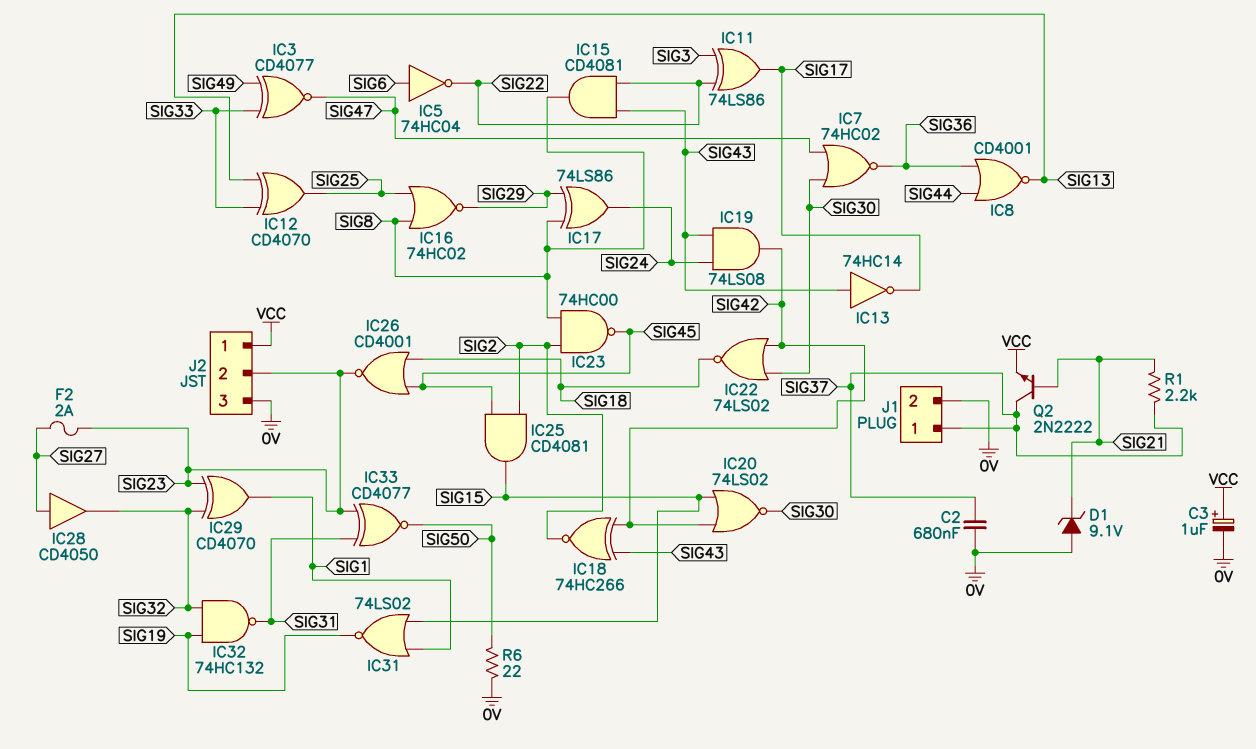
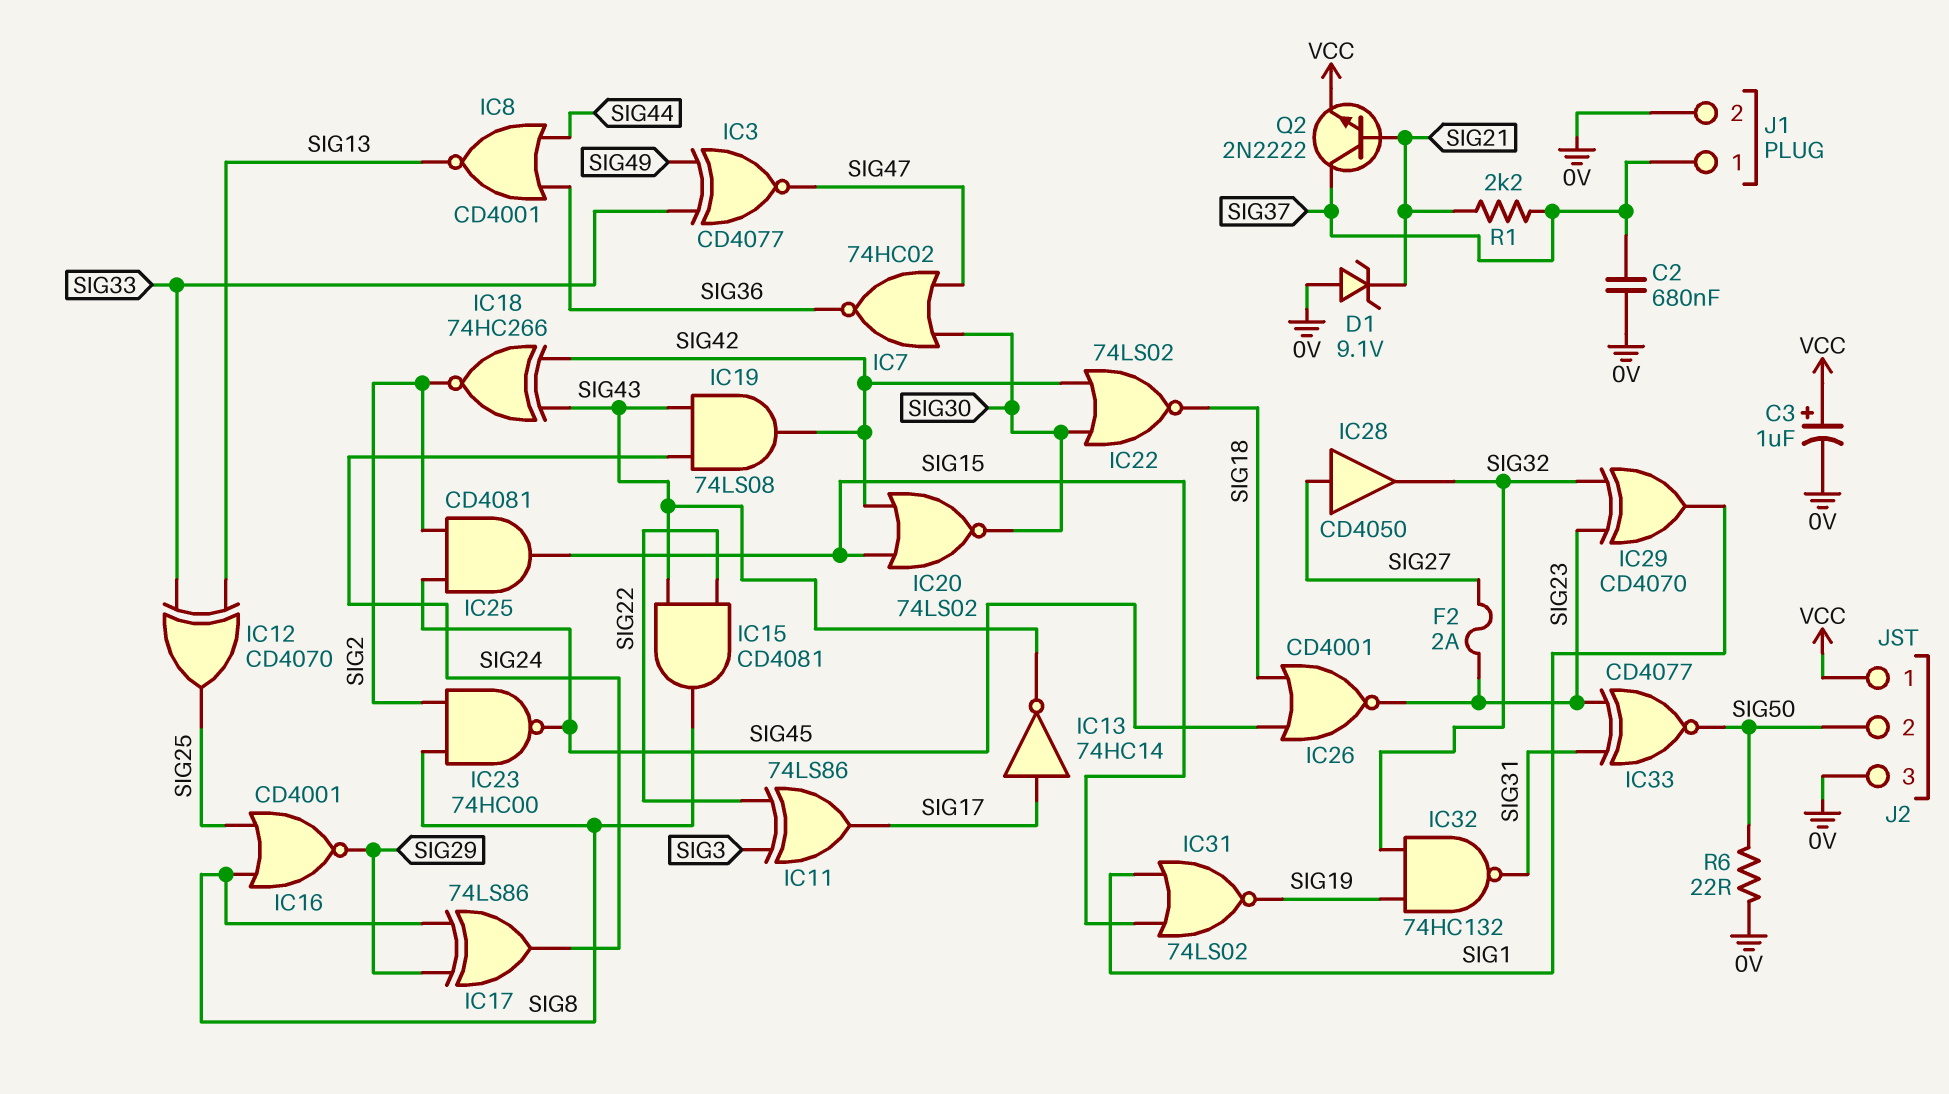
IC5: NOT 74HC04 (in SIG6, out SIG22) -> none
IC13: NOT 74HC14 (in SIG43, out SIG17) -> NOT 74HC14 (in SIG17, out SIG43)
IC16: NOR 74HC02 (in SIG8, in SIG25, out SIG29) -> NOR CD4001 (in SIG8, in SIG25, out SIG29)
J2 pin 2: SIG23 -> SIG50

